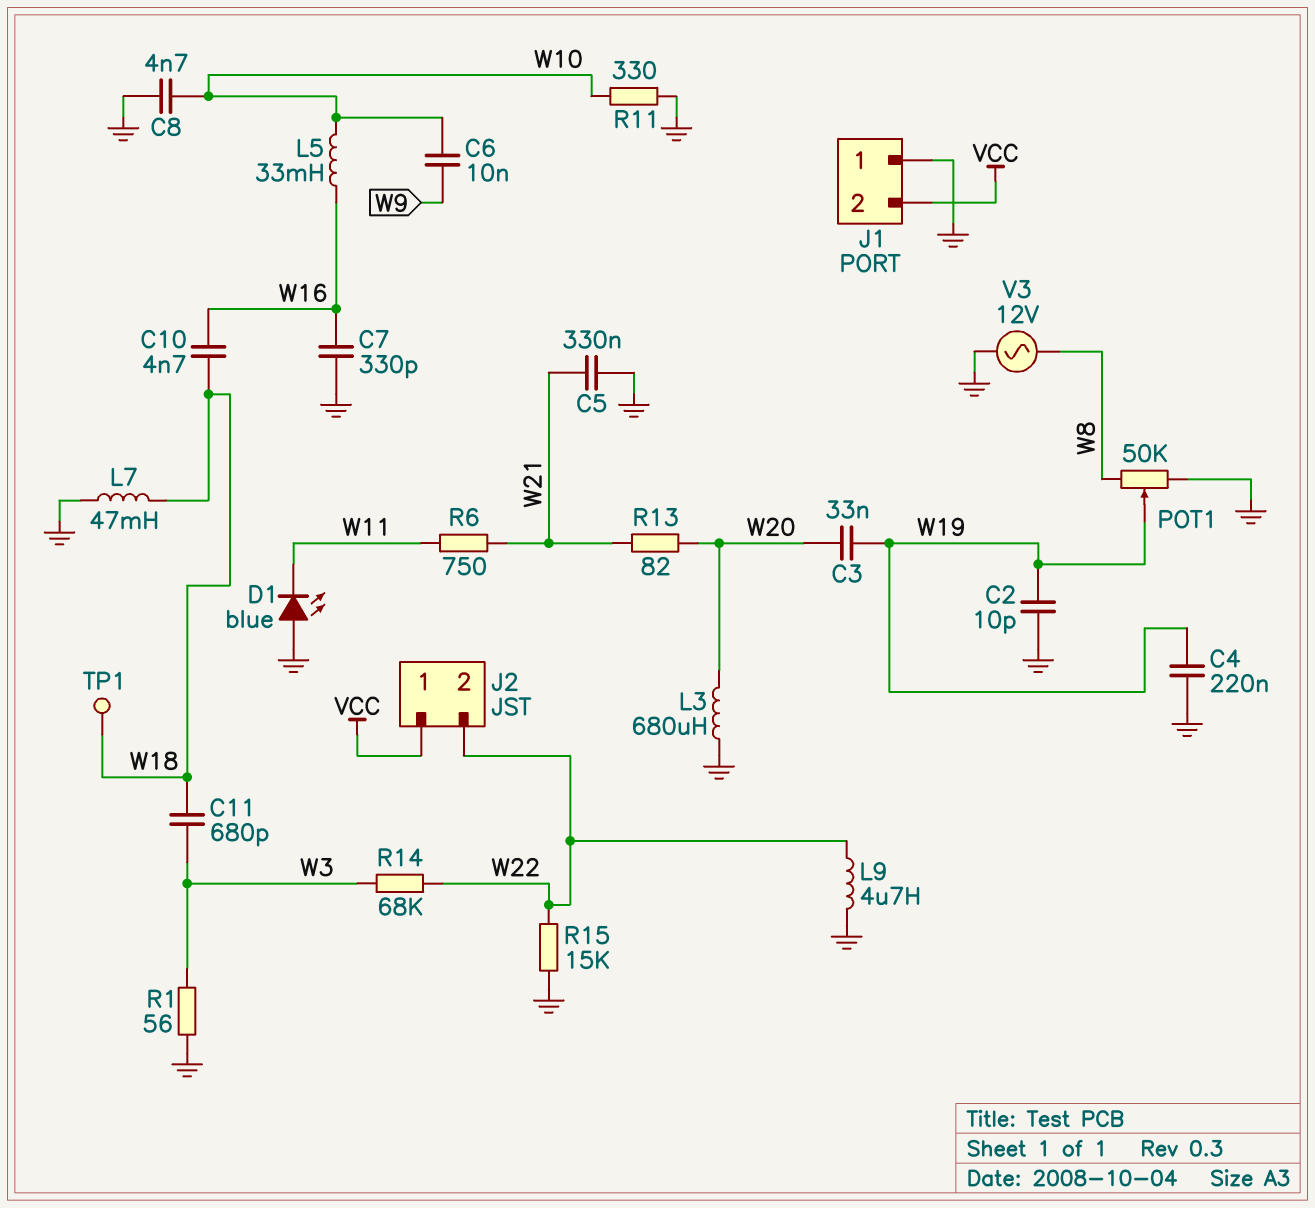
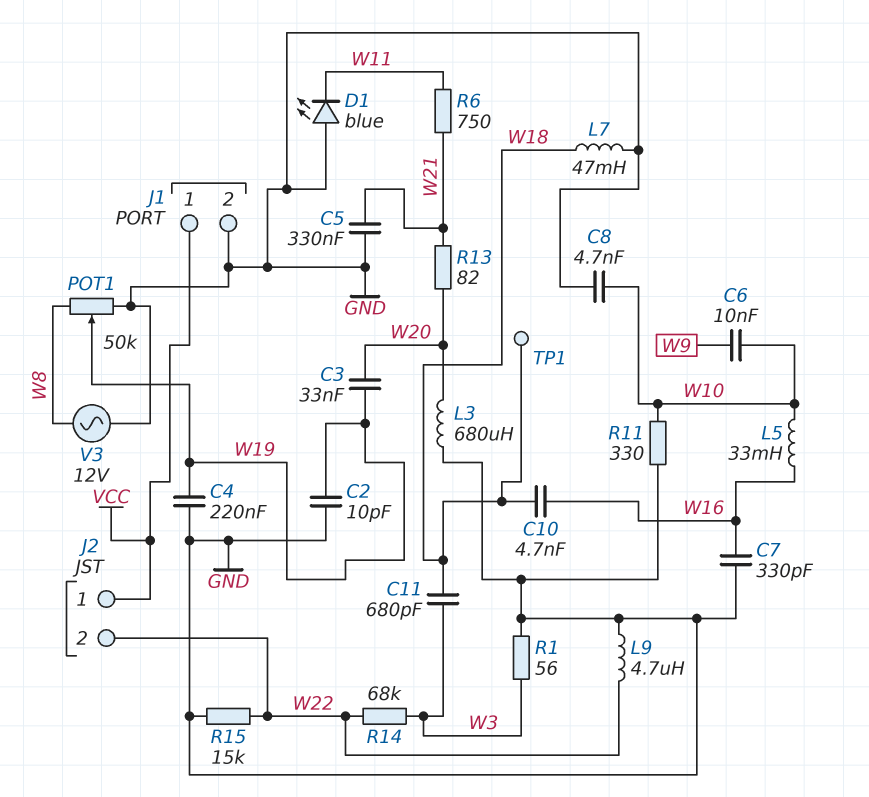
J1 pin 1: GND -> VCC
J1 pin 2: VCC -> GND

